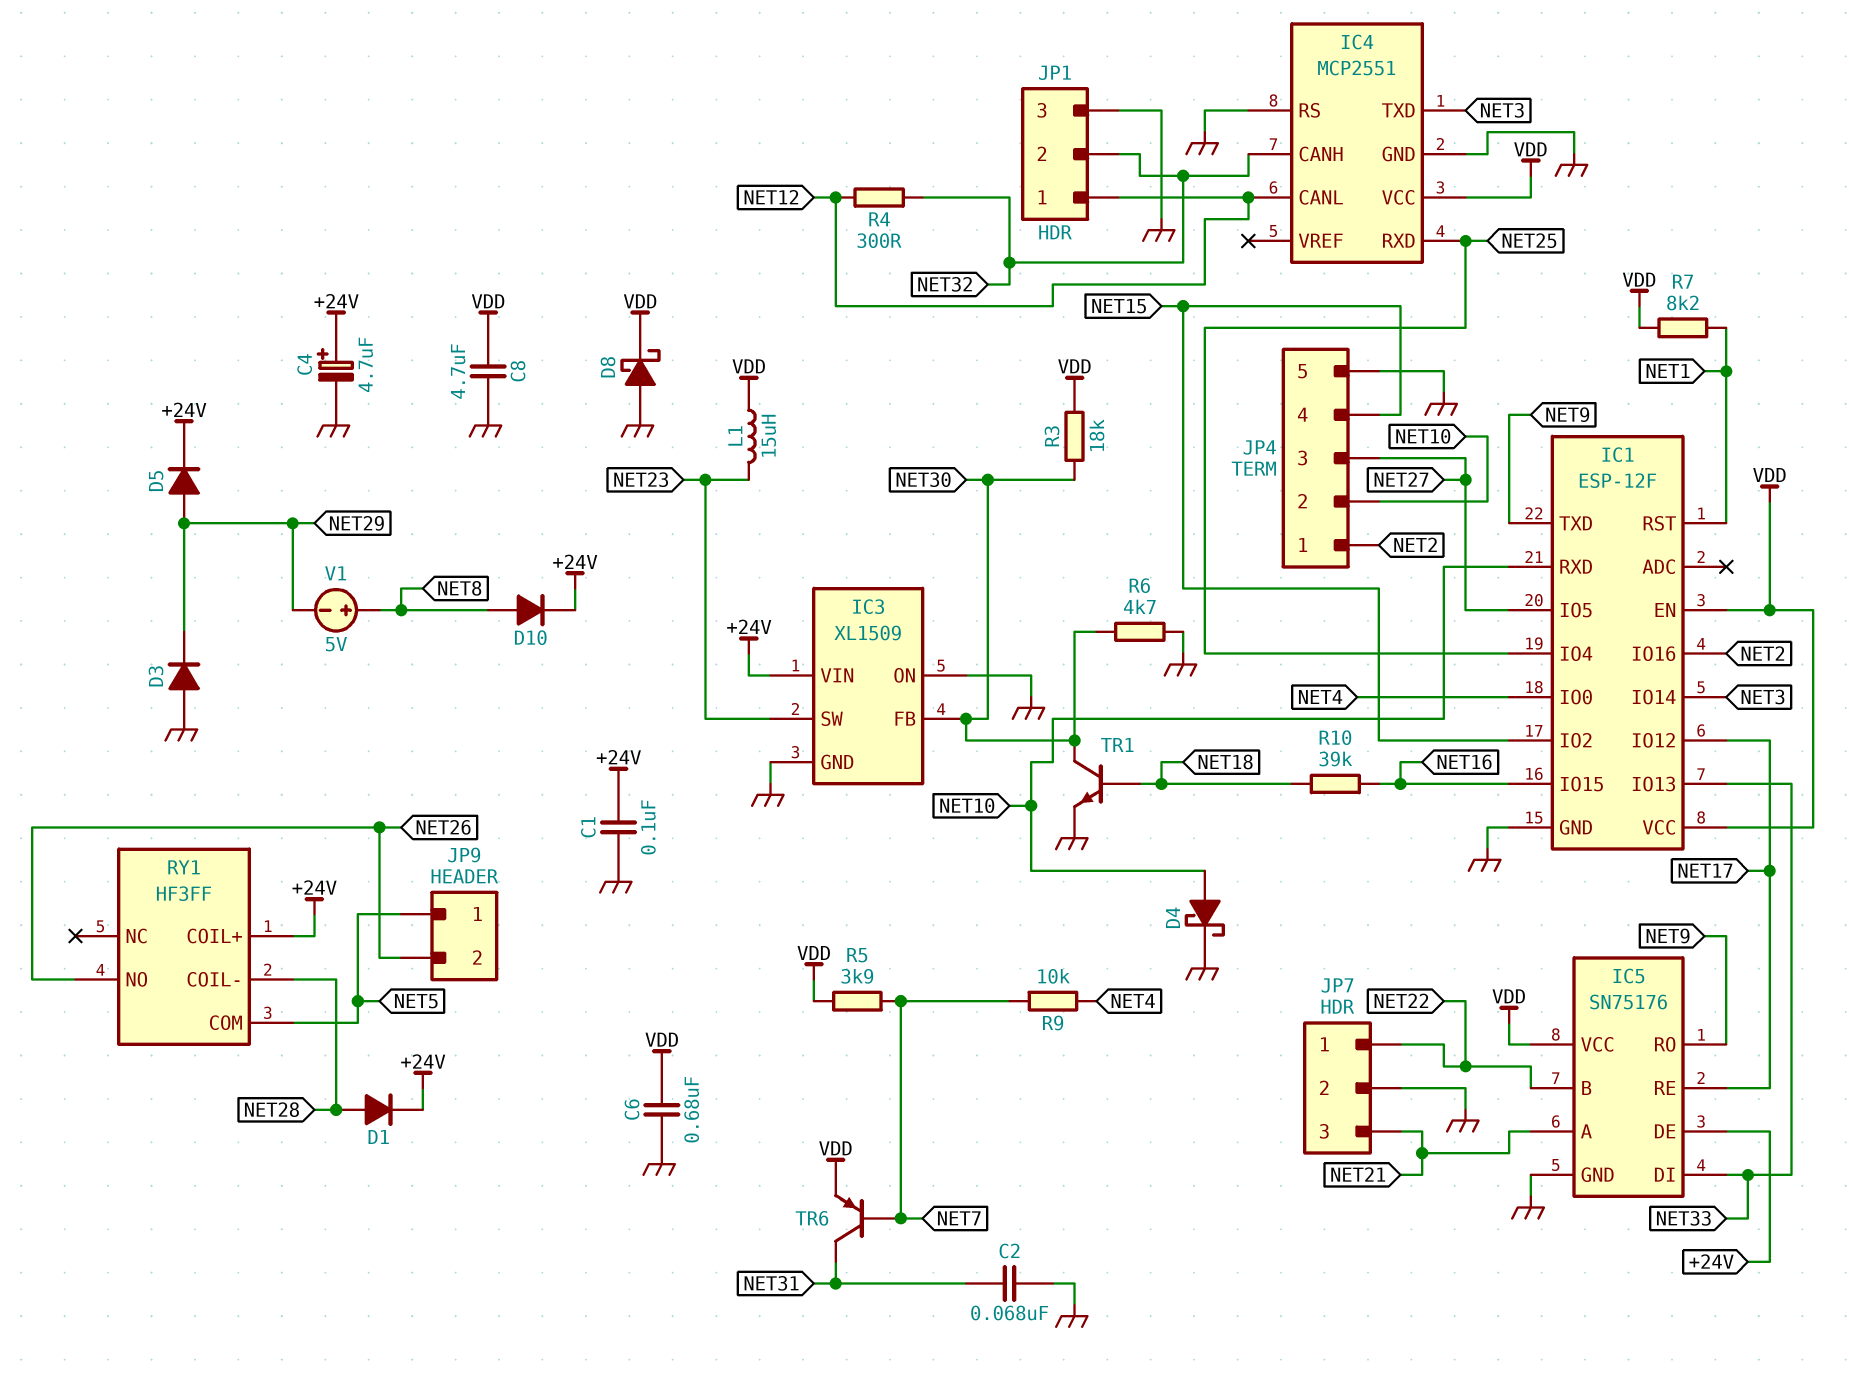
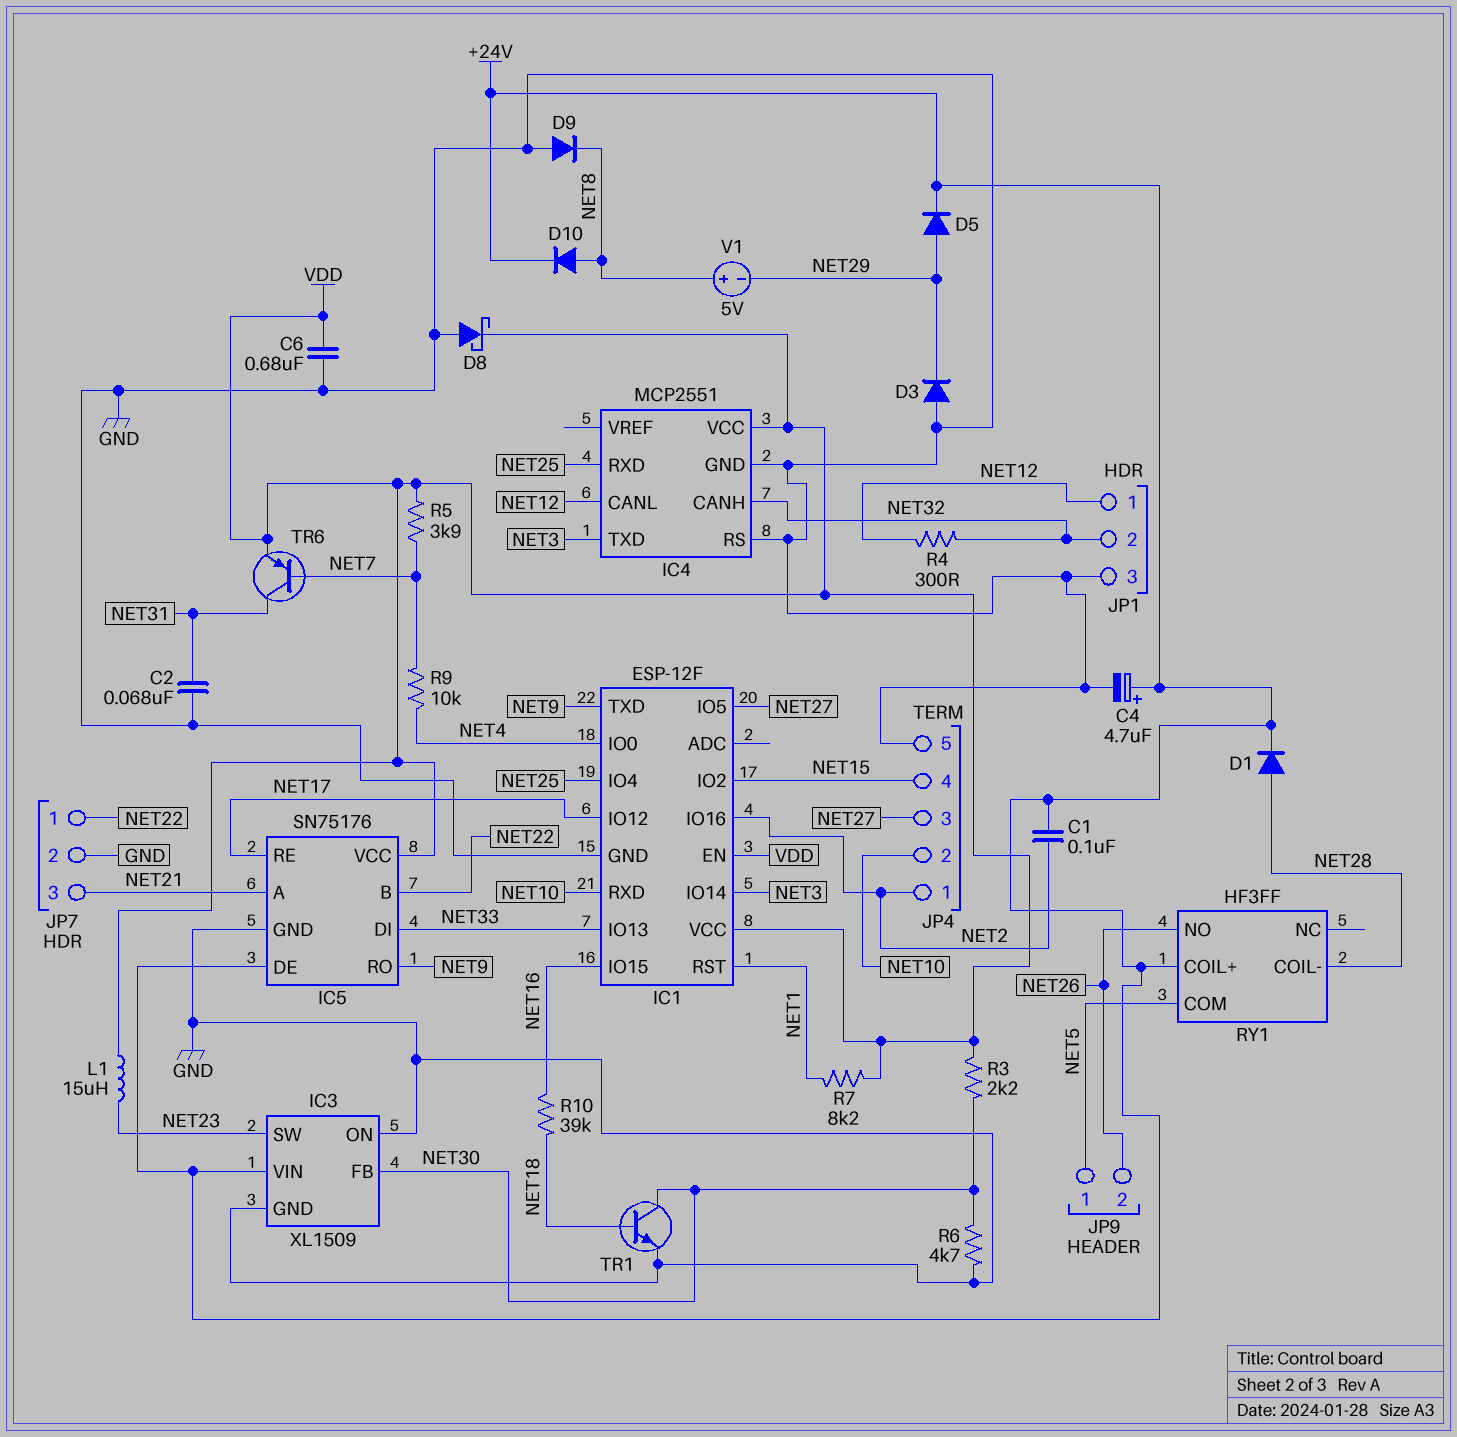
C1: 100nF (+24V, GND) -> 100nF (+24V, NET2)
C8: 4.7uF (GND, VDD) -> none
D4: schottky (A NET10, K GND) -> none
D9: none -> diode (A GND, K NET8)
R3: 18k (NET30, VDD) -> 2.2k (NET30, VDD)

